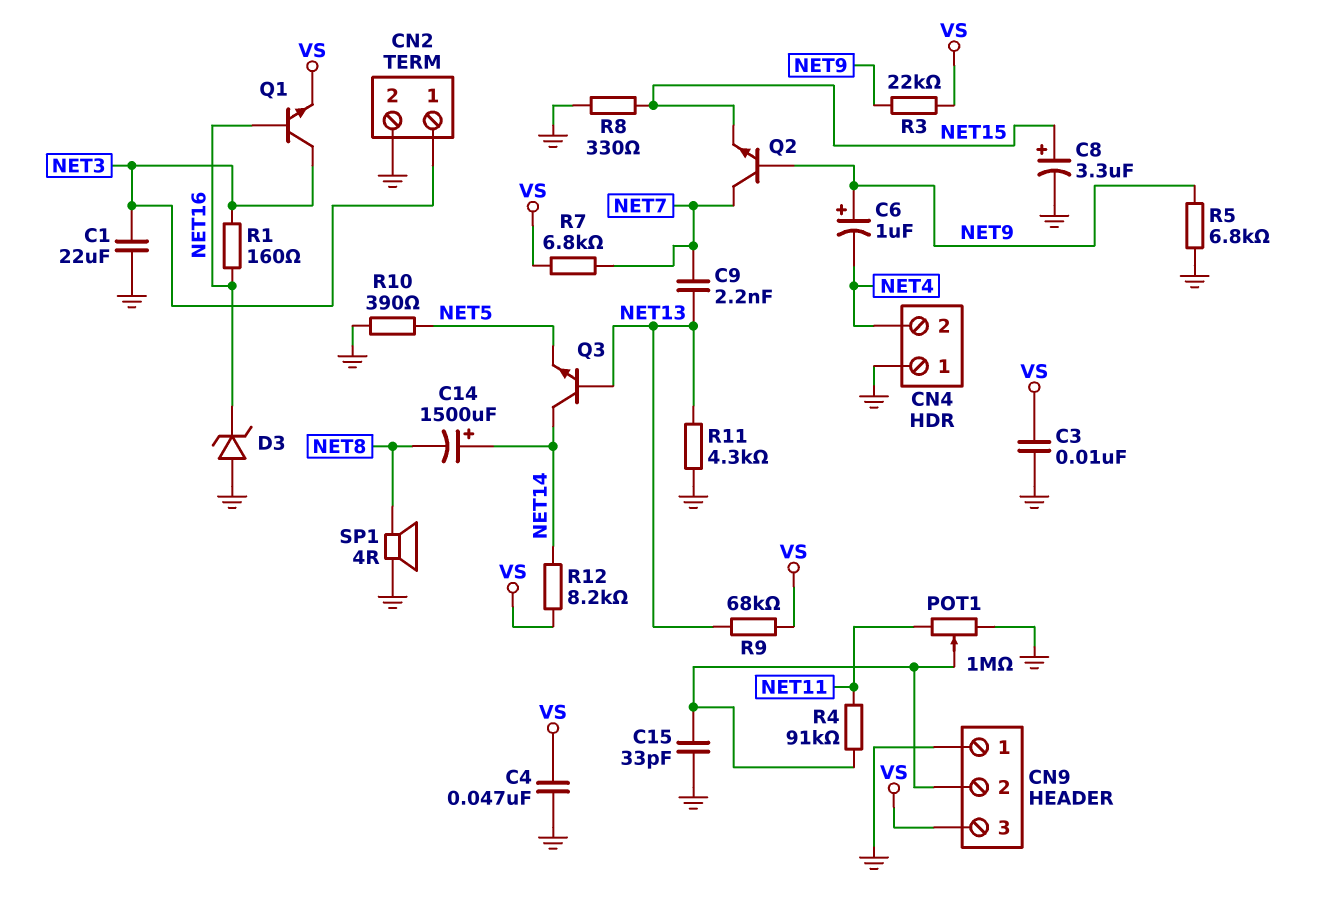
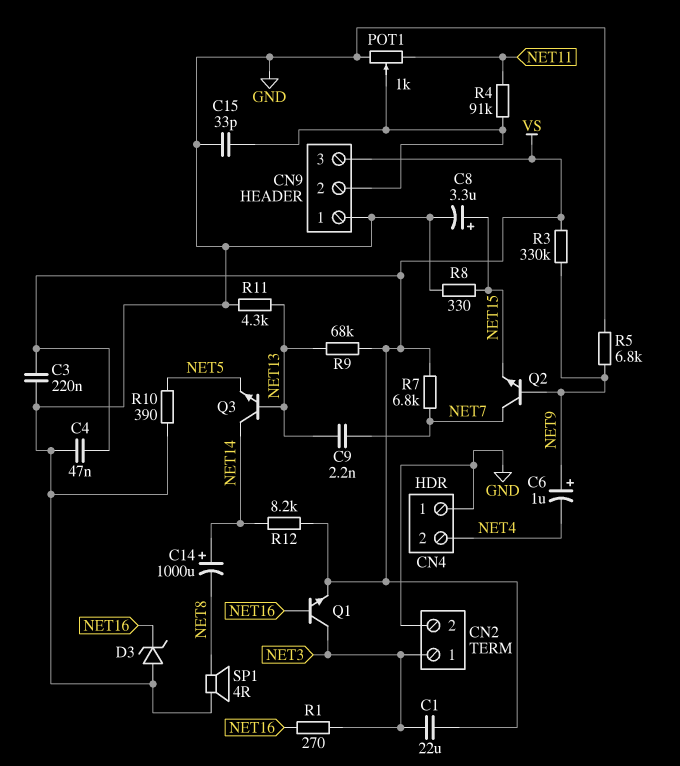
C1: 22uF (GND, NET3) -> 22uF (NET3, VS)
C3: 10nF (GND, VS) -> 220nF (GND, VS)
C14: 1500uF (plus NET14, minus NET8) -> 1000uF (plus NET14, minus NET8)
POT1: 1M (GND, NET11, wiper CN9/2) -> 1k (GND, NET11, wiper CN9/2)
R1: 160 (NET3, NET16) -> 270 (NET3, NET16)
R3: 22k (NET9, VS) -> 330k (NET9, VS)

